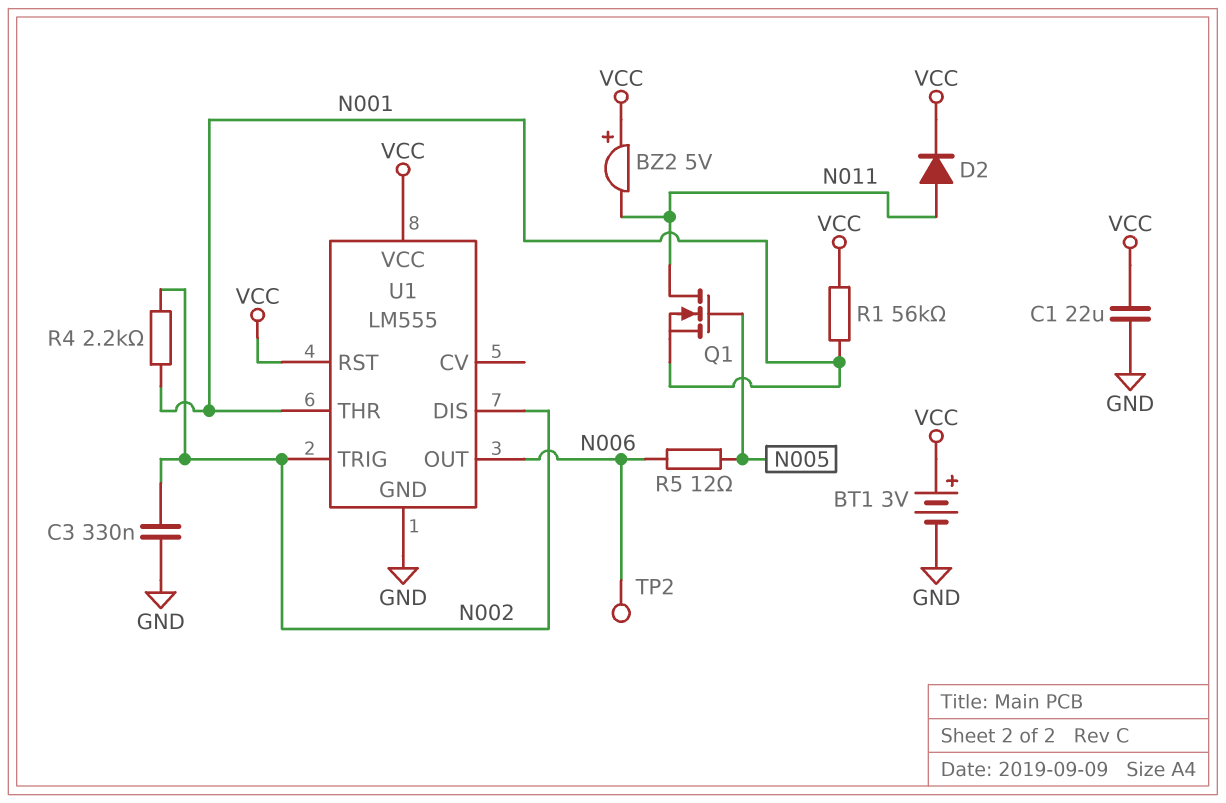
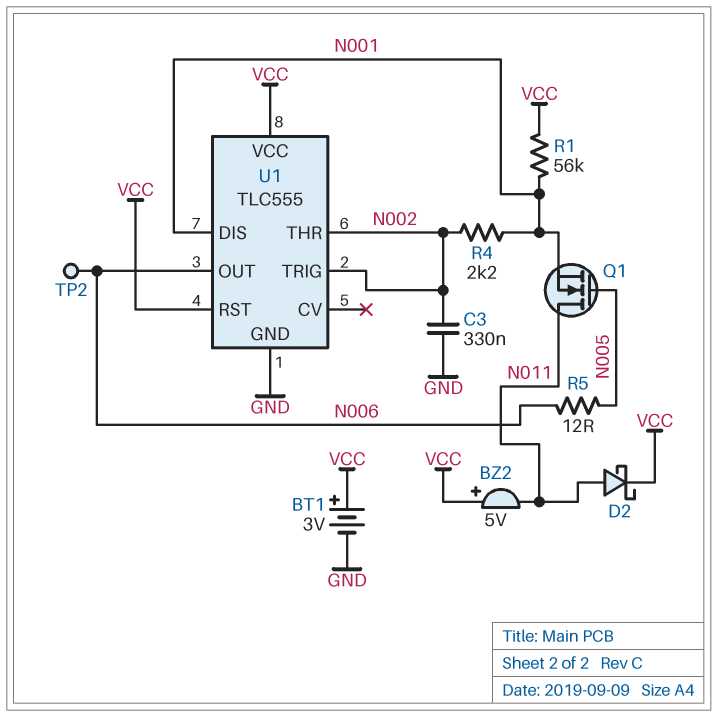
C1: 22uF (GND, VCC) -> none
D2: diode (A N011, K VCC) -> schottky (A N011, K VCC)
U1: LM555 -> TLC555
U1 pin DIS: N002 -> N001
U1 pin THR: N001 -> N002

